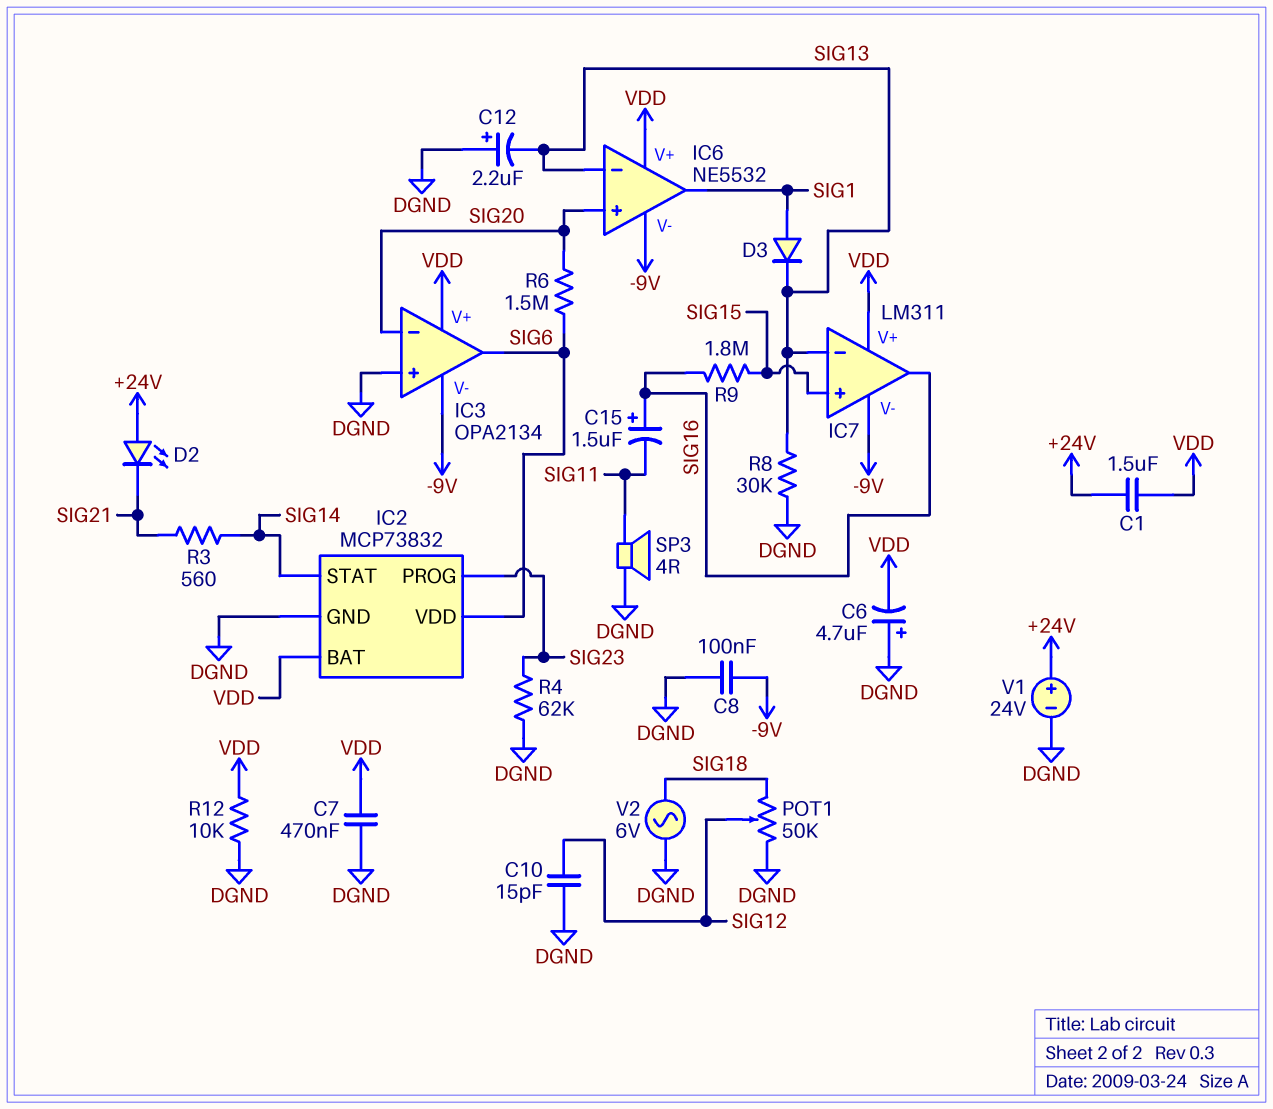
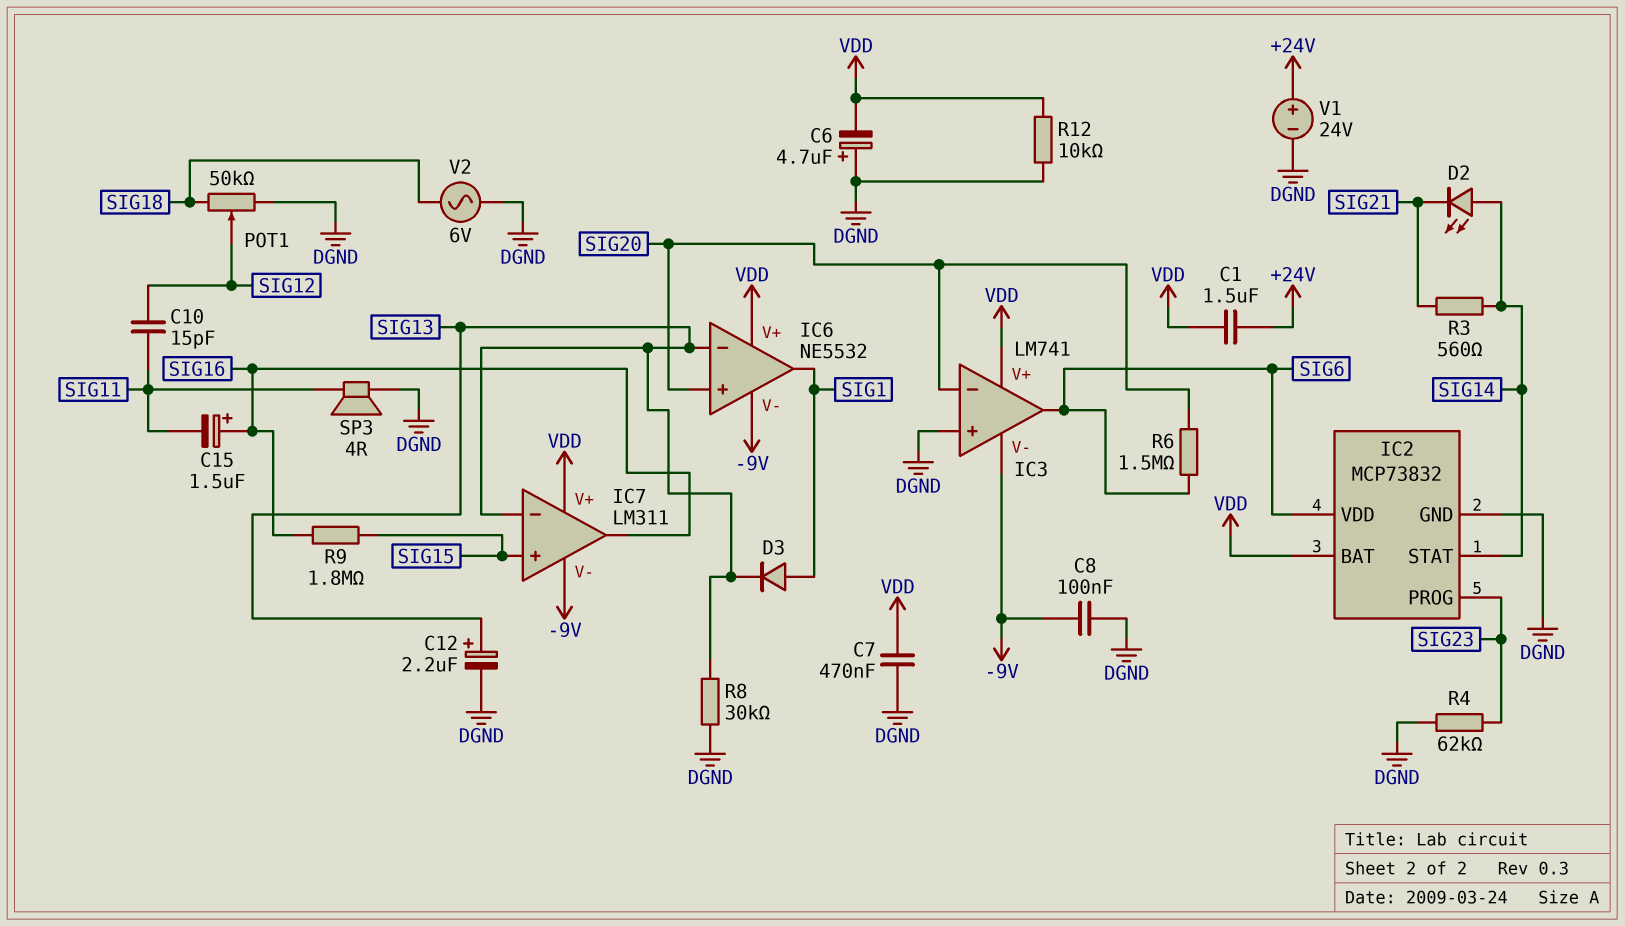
C10: 15pF (DGND, SIG12) -> 15pF (SIG11, SIG12)
C12: 2.2uF (plus DGND, minus SIG13) -> 2.2uF (plus SIG13, minus DGND)
D2: LED (A +24V, K SIG21) -> LED (A SIG14, K SIG21)
IC3: OPA2134 -> LM741

